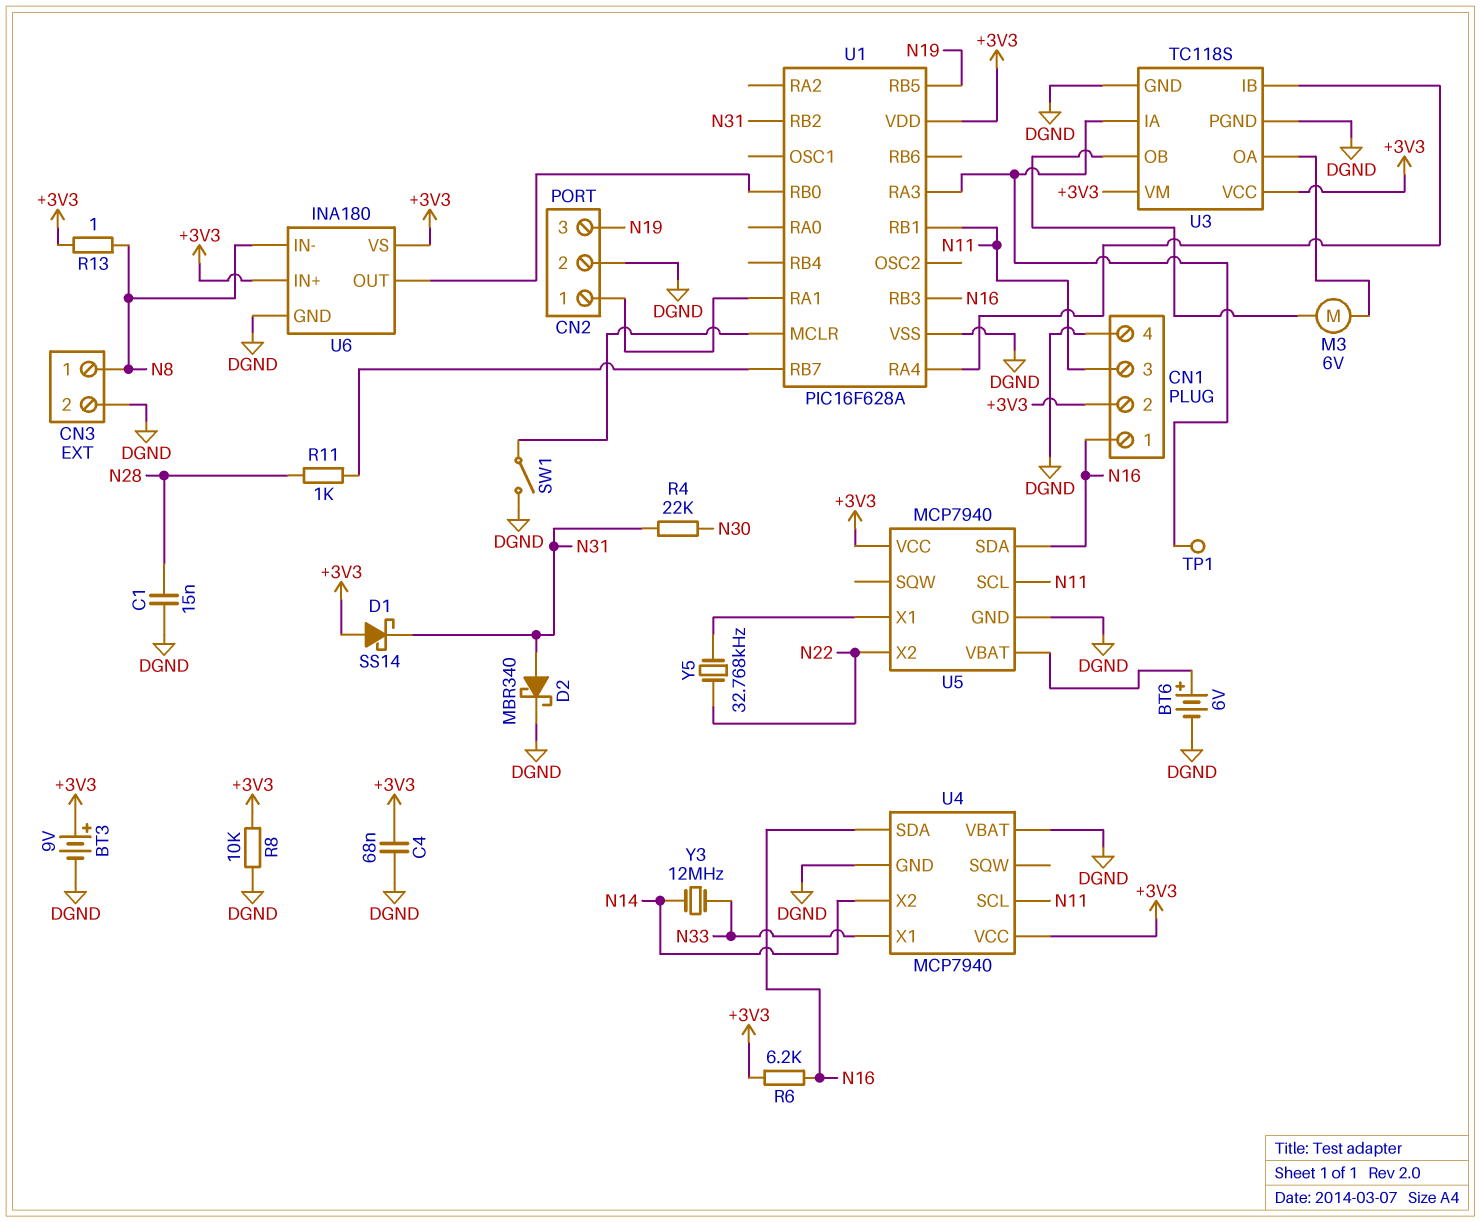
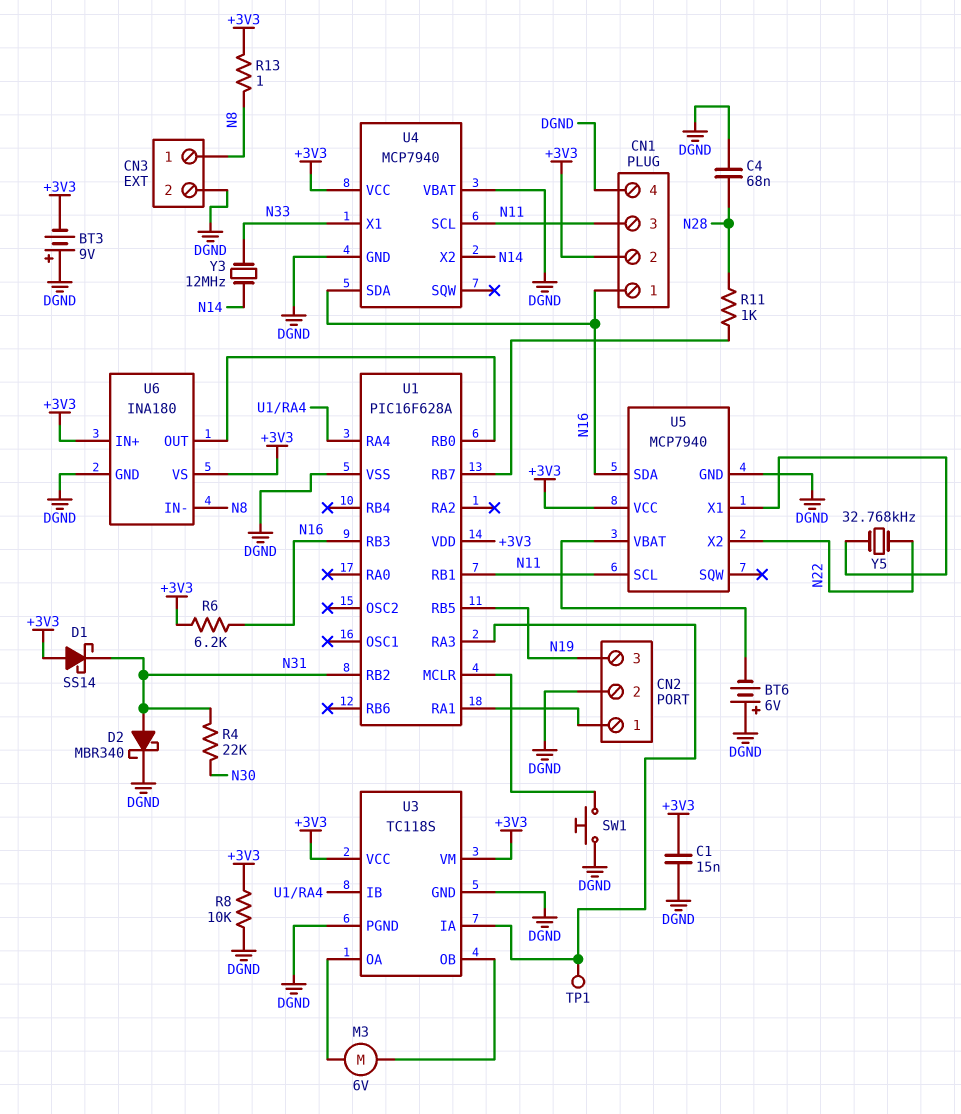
BT3: 9V (plus +3V3, minus DGND) -> 9V (plus DGND, minus +3V3)
BT6: 6V (plus U5/VBAT, minus DGND) -> 6V (plus DGND, minus U5/VBAT)
C1: 15nF (DGND, N28) -> 15nF (+3V3, DGND)
C4: 68nF (+3V3, DGND) -> 68nF (DGND, N28)
SW1: switch (DGND, U1/MCLR) -> button (DGND, U1/MCLR)

